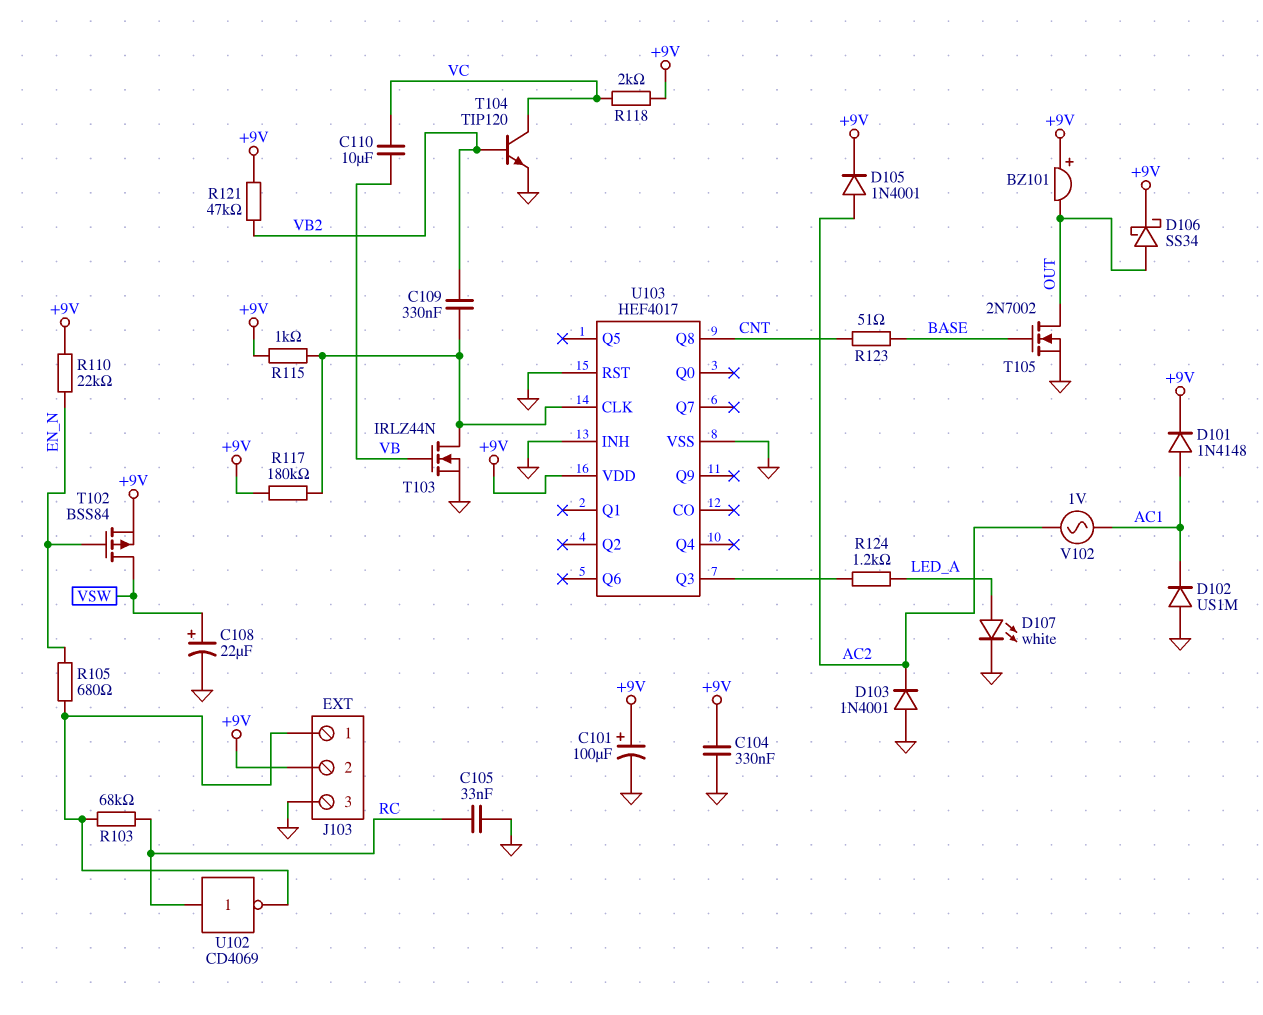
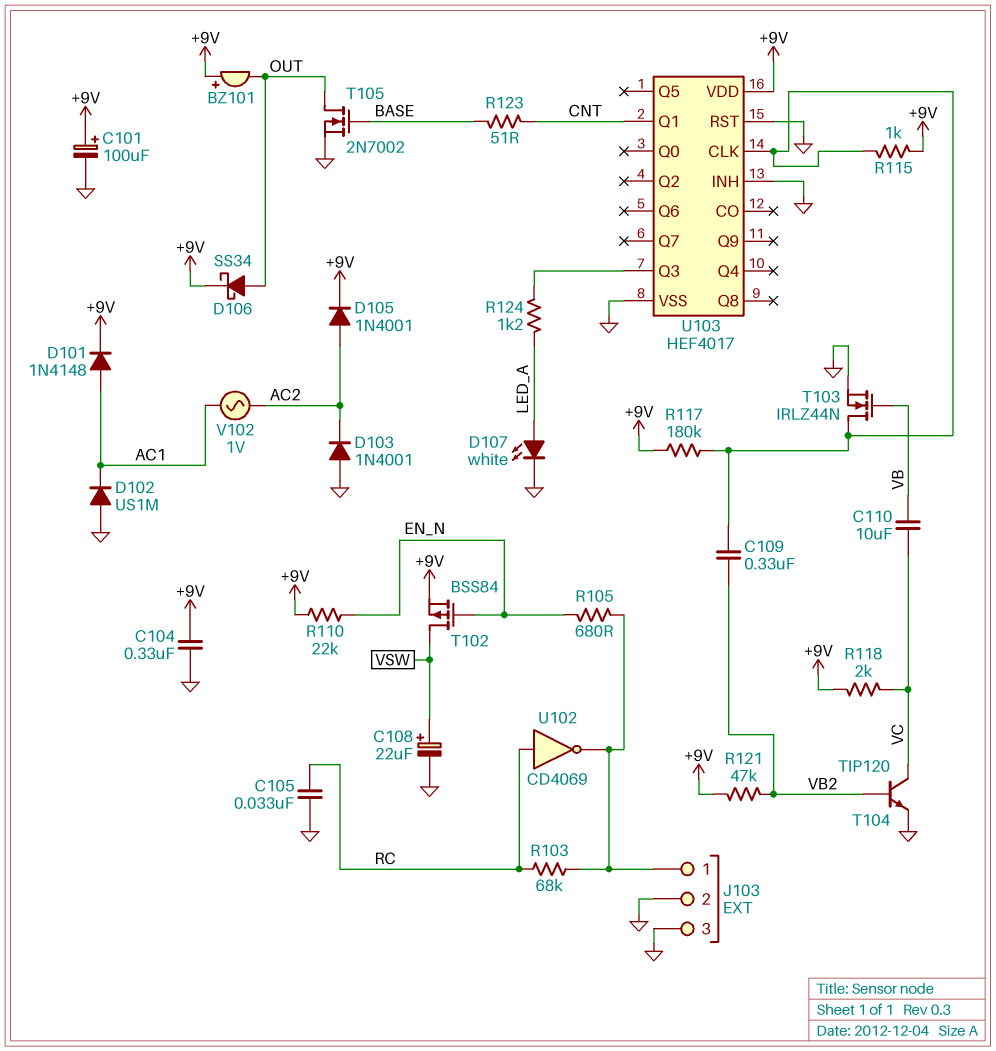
J103 pin 2: +9V -> GND
U103 pin Q1: none -> CNT
U103 pin Q8: CNT -> none

